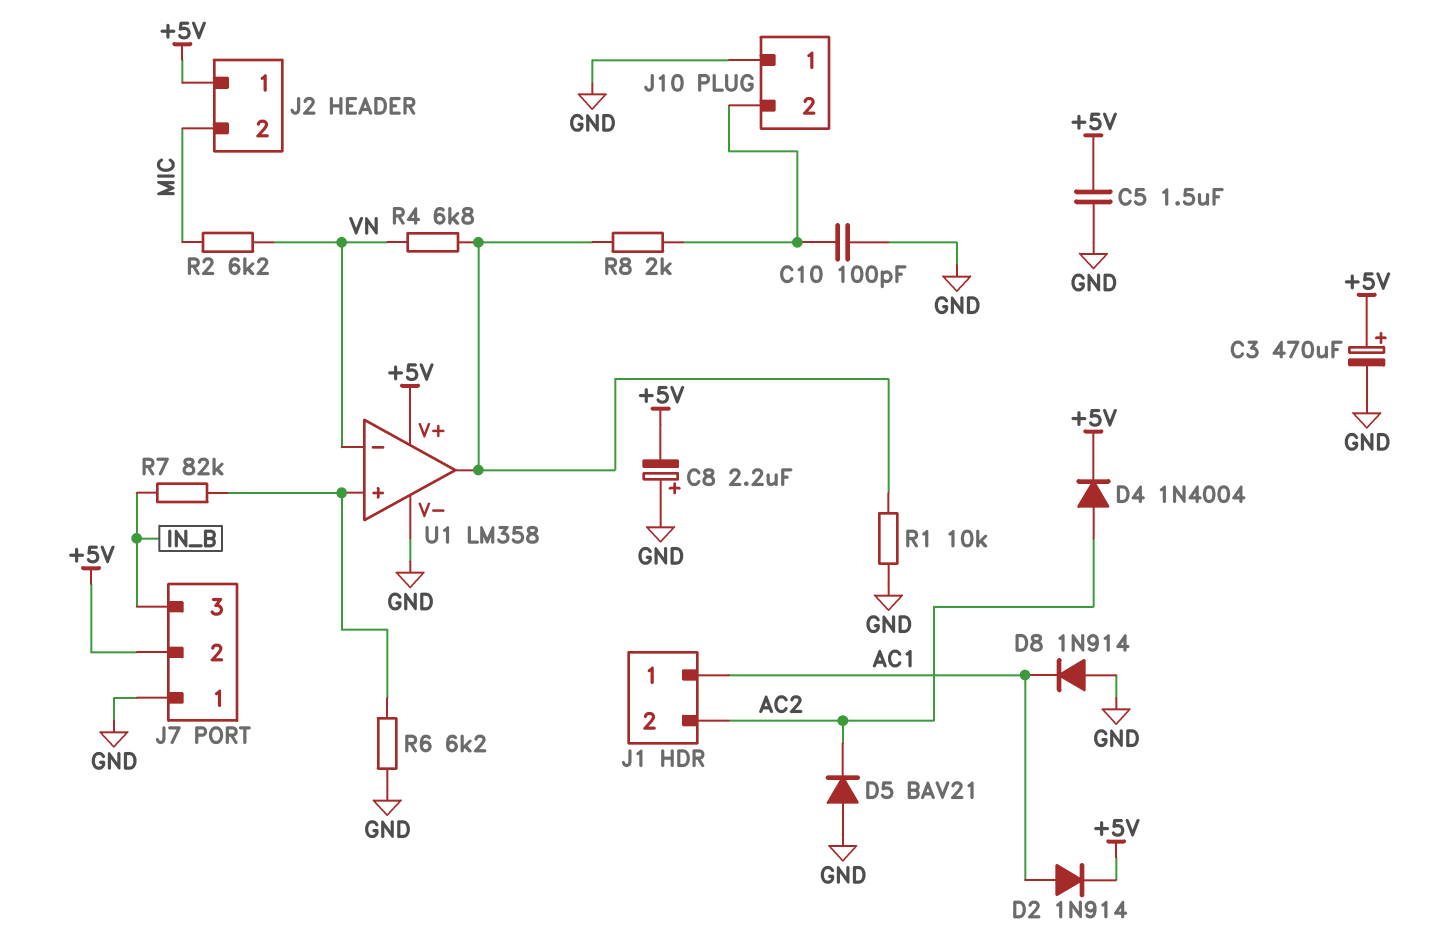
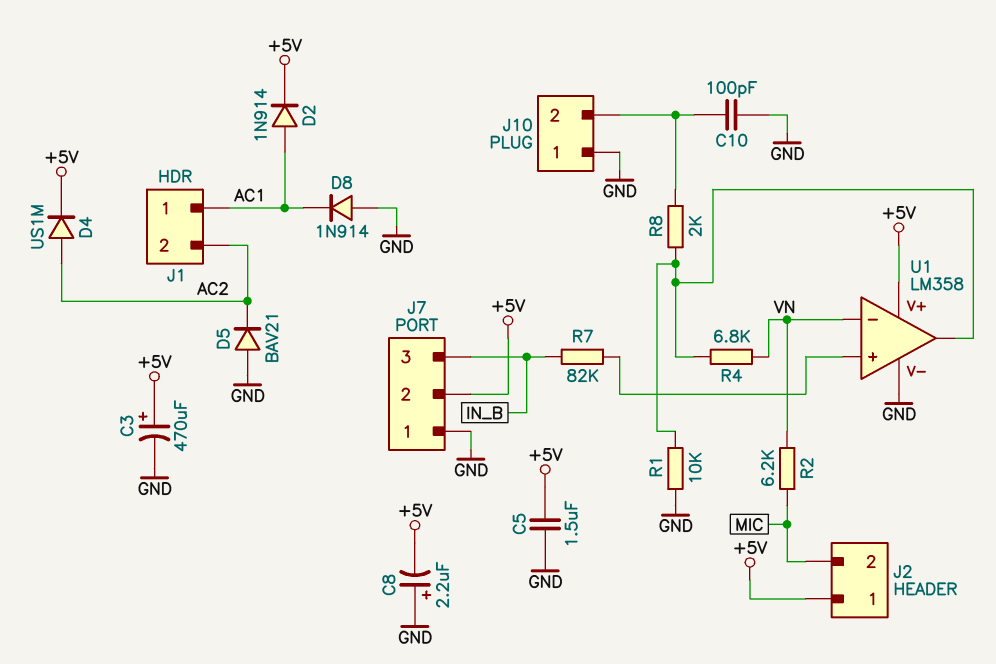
D4: diode 1N4004 (A AC2, K +5V) -> diode US1M (A AC2, K +5V)
R6: 6.2k (GND, U1/in+) -> none

